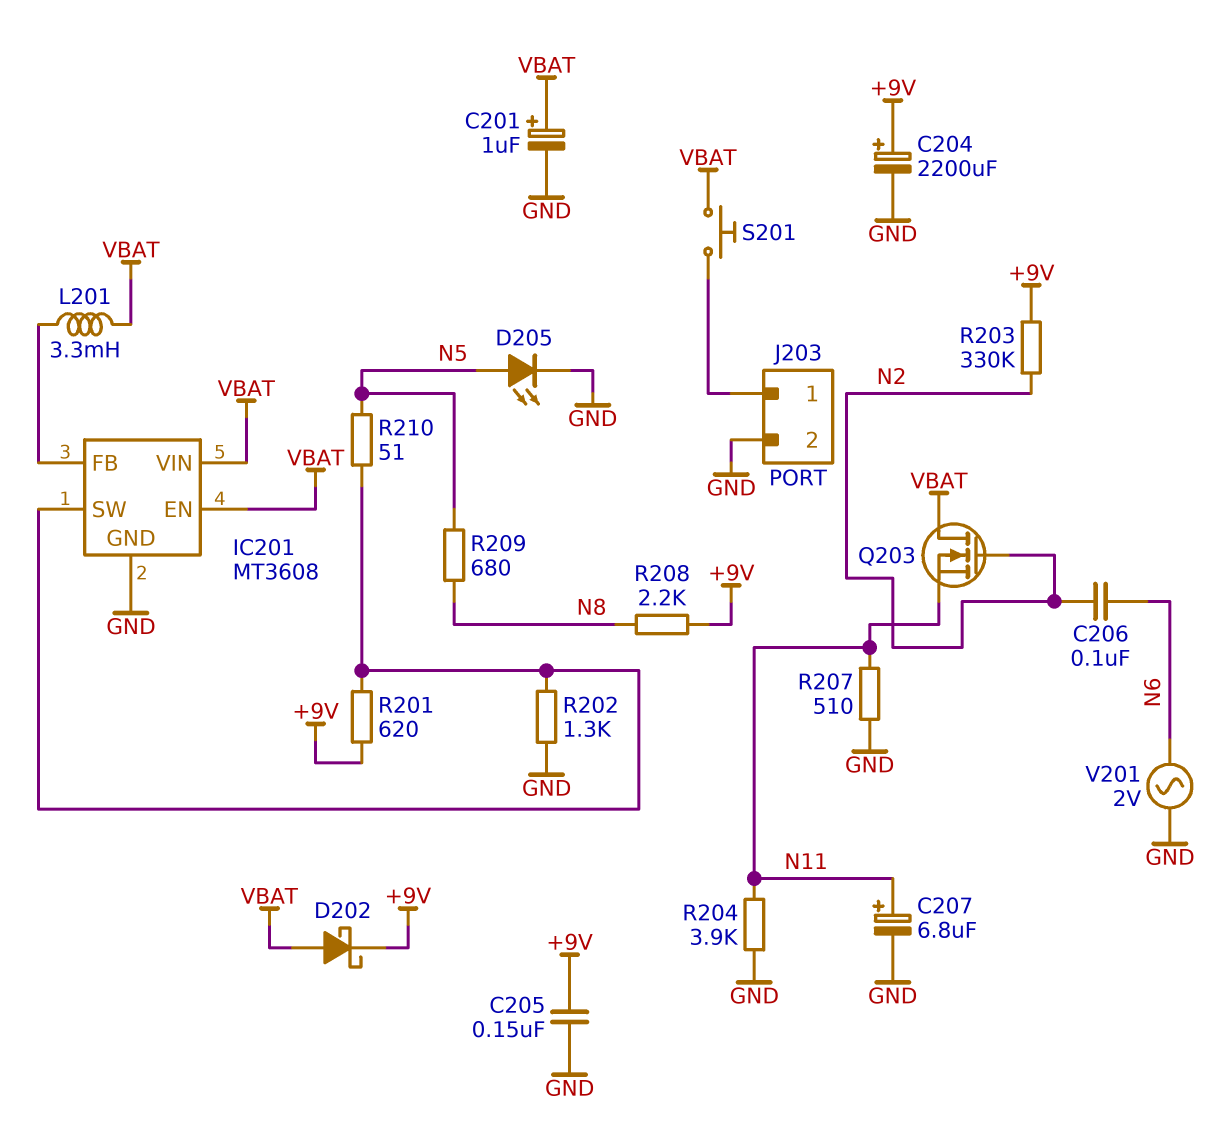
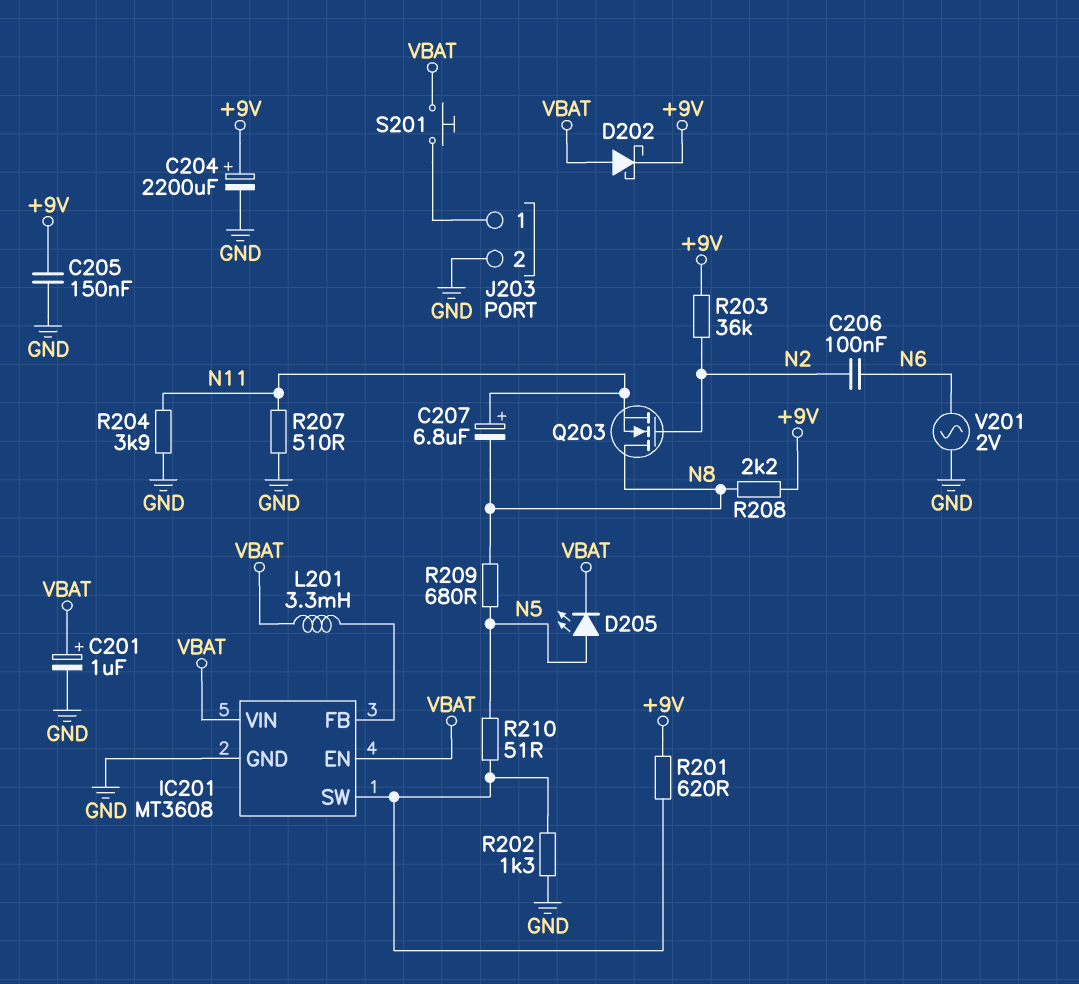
C207: 6.8uF (plus N11, minus GND) -> 6.8uF (plus N11, minus N8)
D205: LED (A N5, K GND) -> LED (A N5, K VBAT)
Q203: NMOS (G N2, D VBAT, S N11) -> NMOS (G N2, D N8, S N11)
R203: 330k (+9V, N2) -> 36k (+9V, N2)

